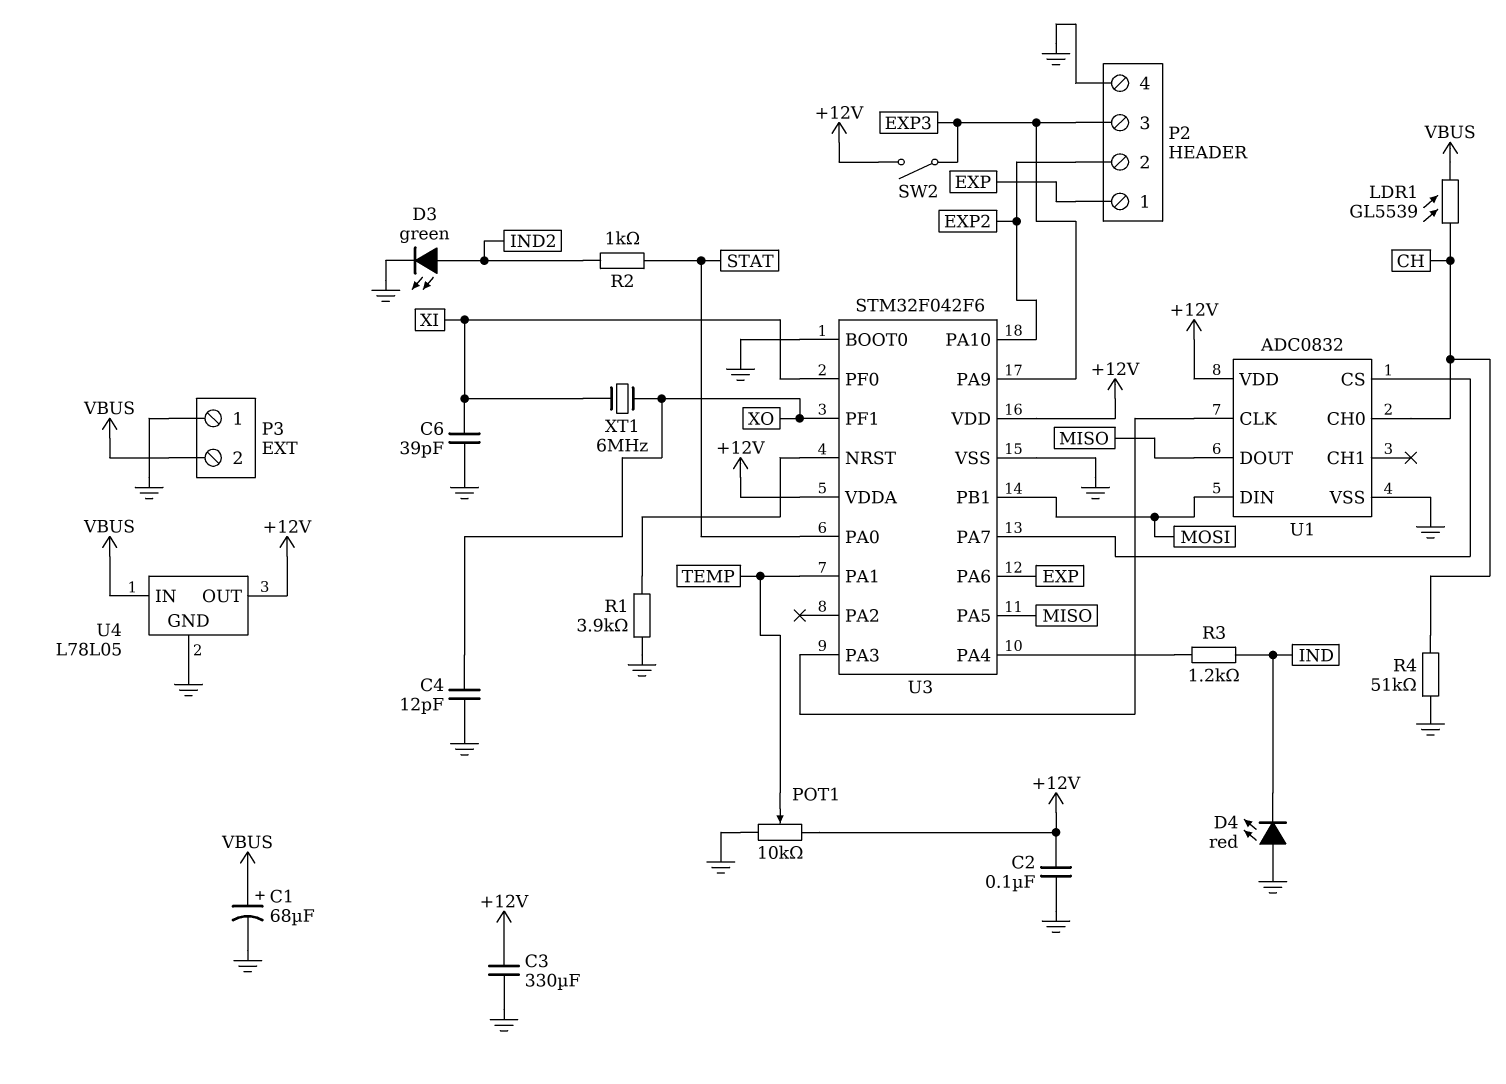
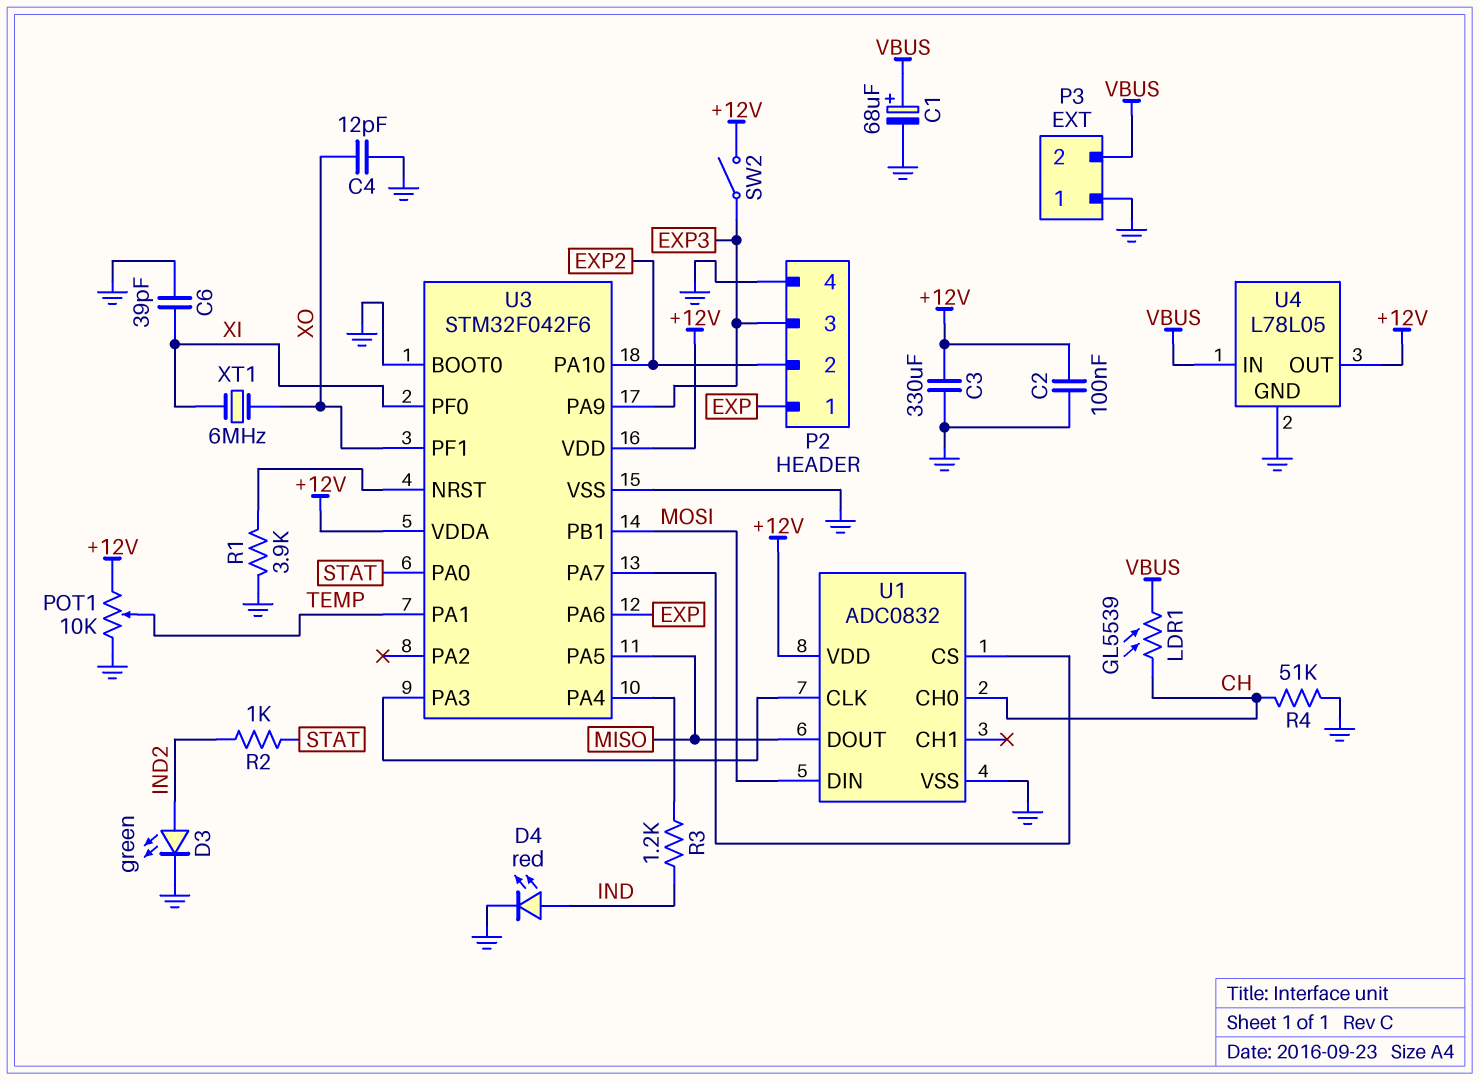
D4: LED red (A GND, K IND) -> LED red (A IND, K GND)

